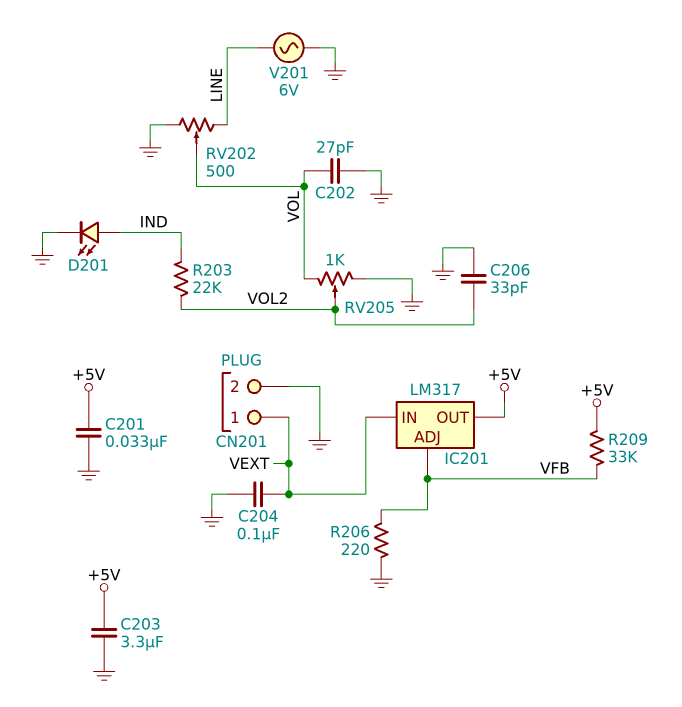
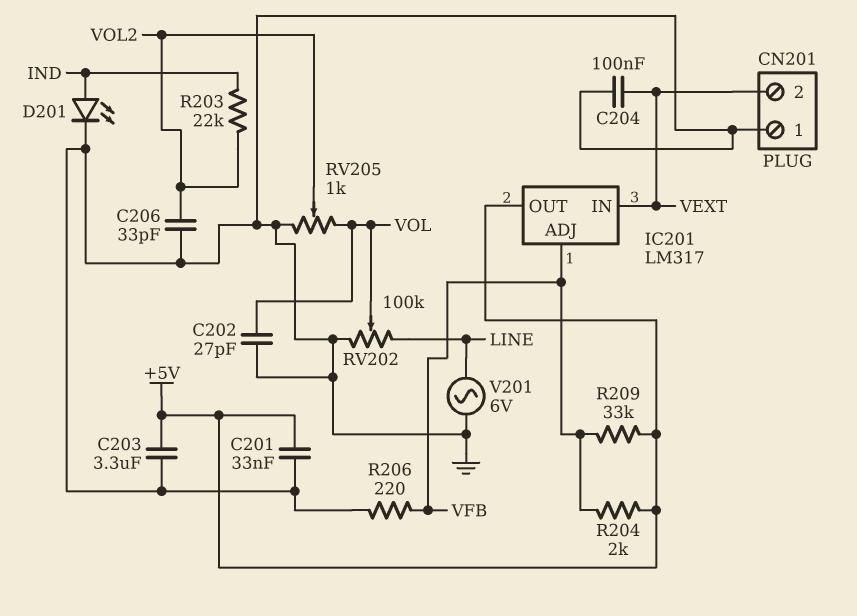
CN201 pin 1: VEXT -> GND
CN201 pin 2: GND -> VEXT
R204: none -> 2k (+5V, VFB)
RV202: 500 (GND, LINE, wiper VOL) -> 100k (GND, LINE, wiper VOL)

